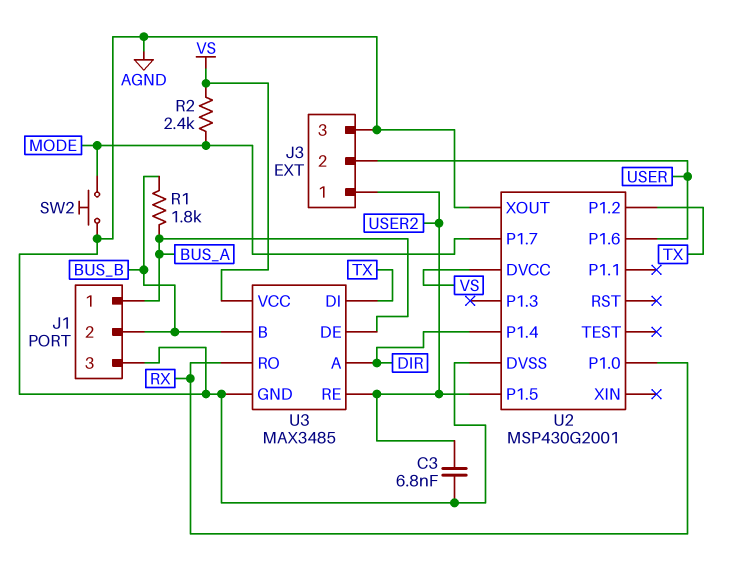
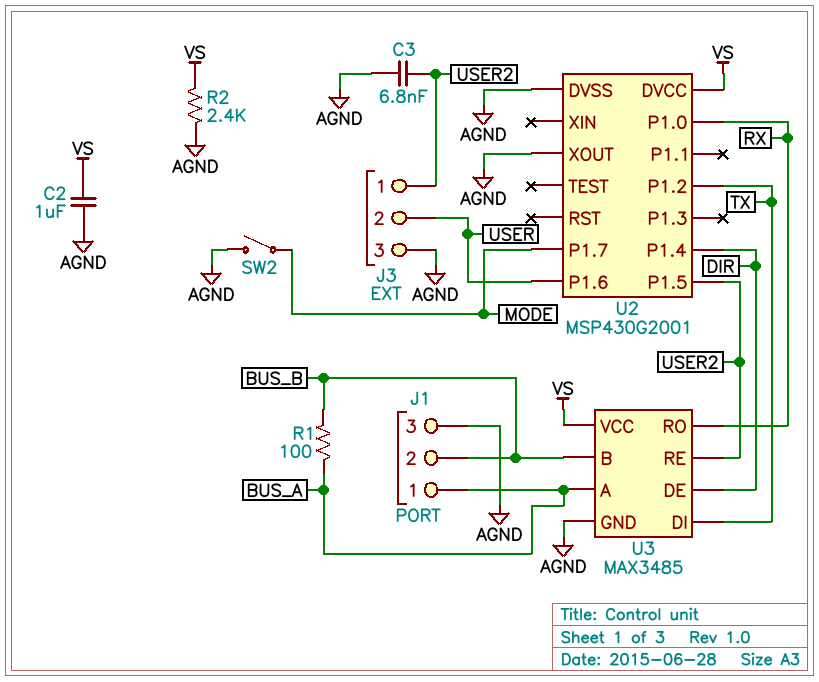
C2: none -> 1uF (AGND, VS)
R1: 1.8k (BUS_A, BUS_B) -> 100 (BUS_A, BUS_B)
R2: 2.4k (MODE, VS) -> 2.4k (AGND, VS)
SW2: button (AGND, MODE) -> switch (AGND, MODE)
U3 pin A: DIR -> BUS_A
U3 pin DE: BUS_A -> DIR

